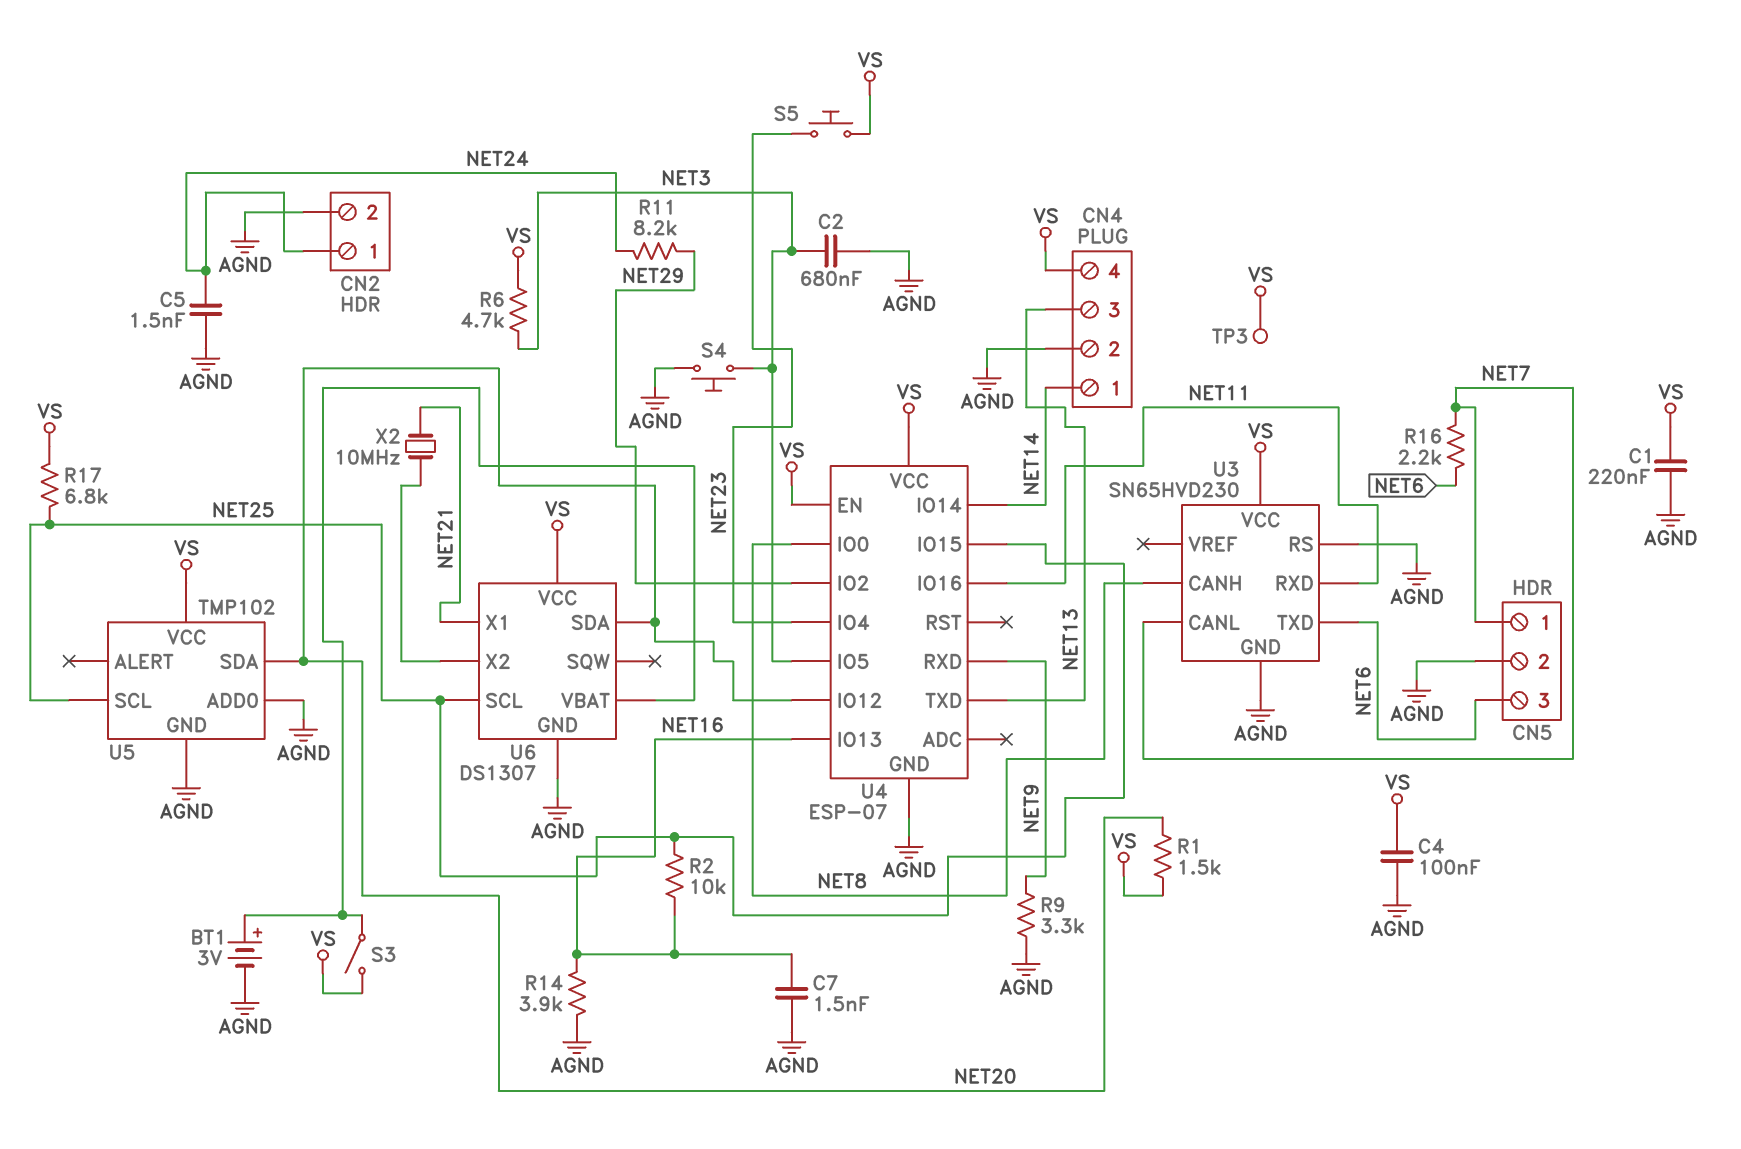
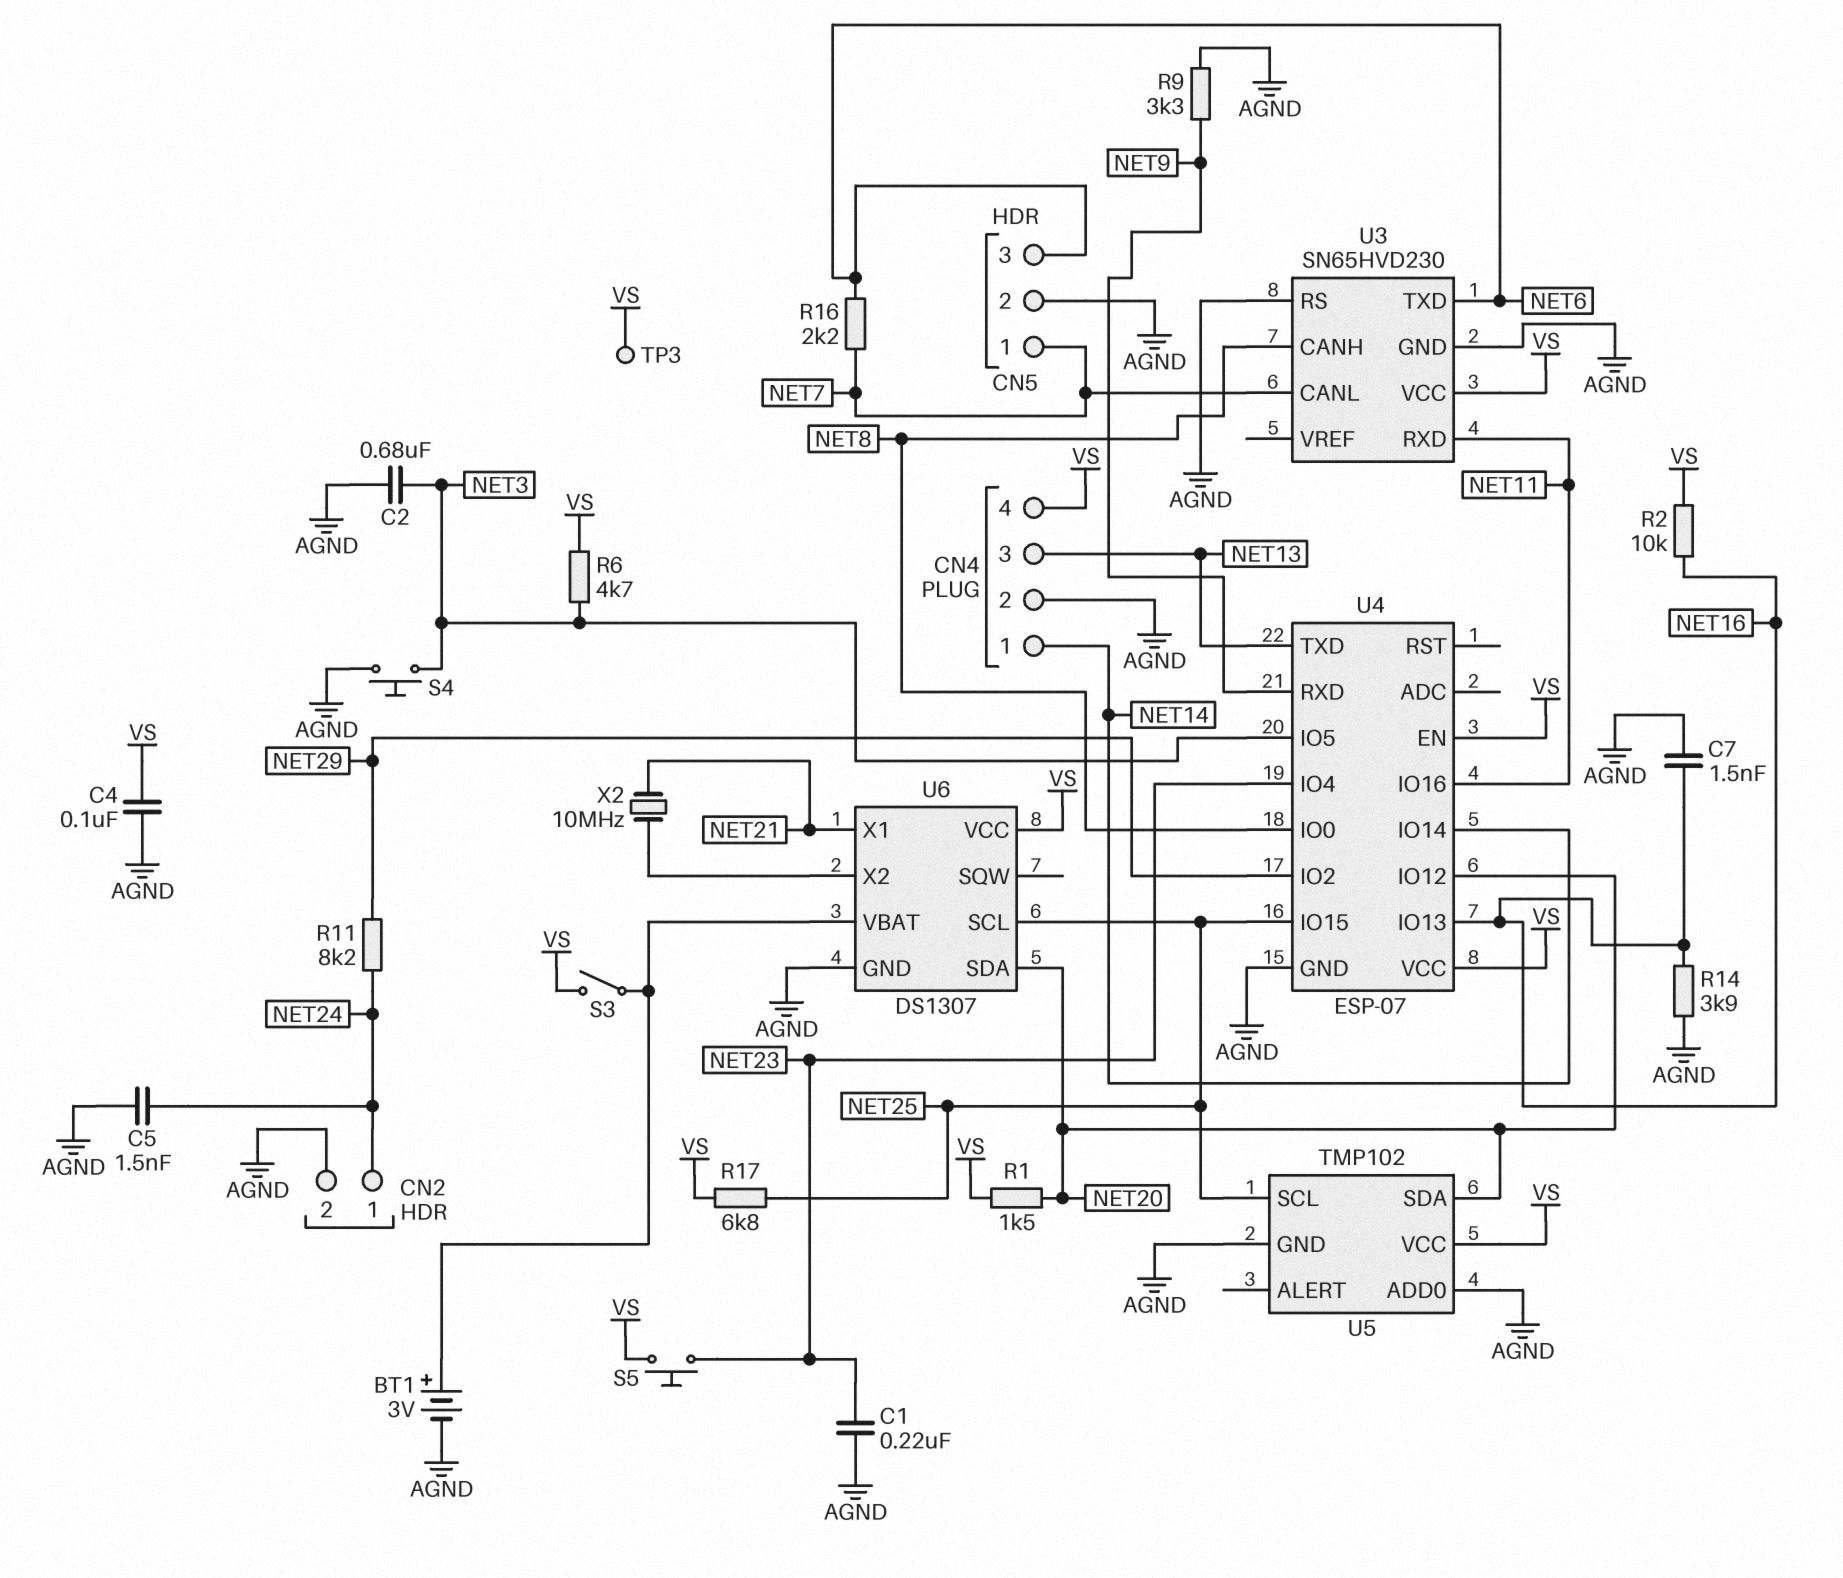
C1: 220nF (AGND, VS) -> 220nF (AGND, NET23)
R2: 10k (NET16, NET25) -> 10k (NET16, VS)

